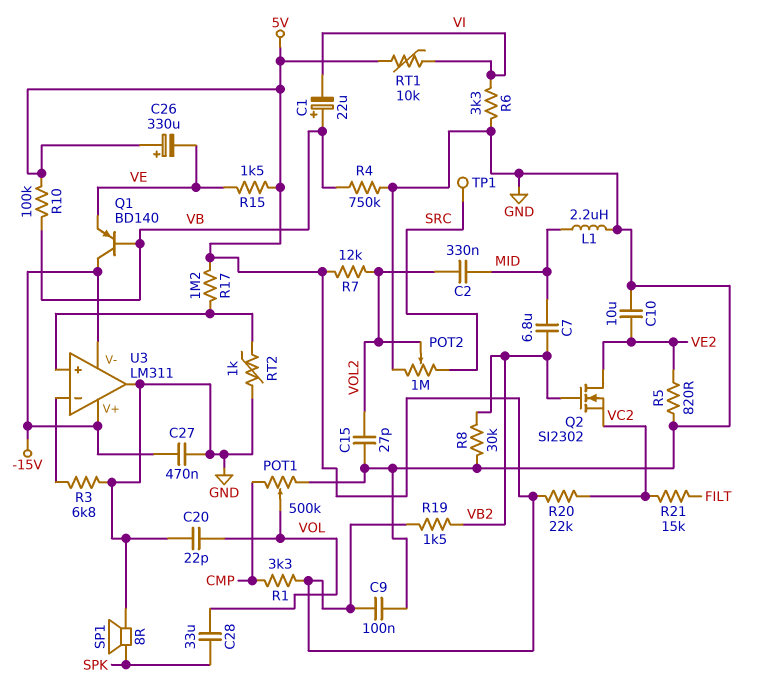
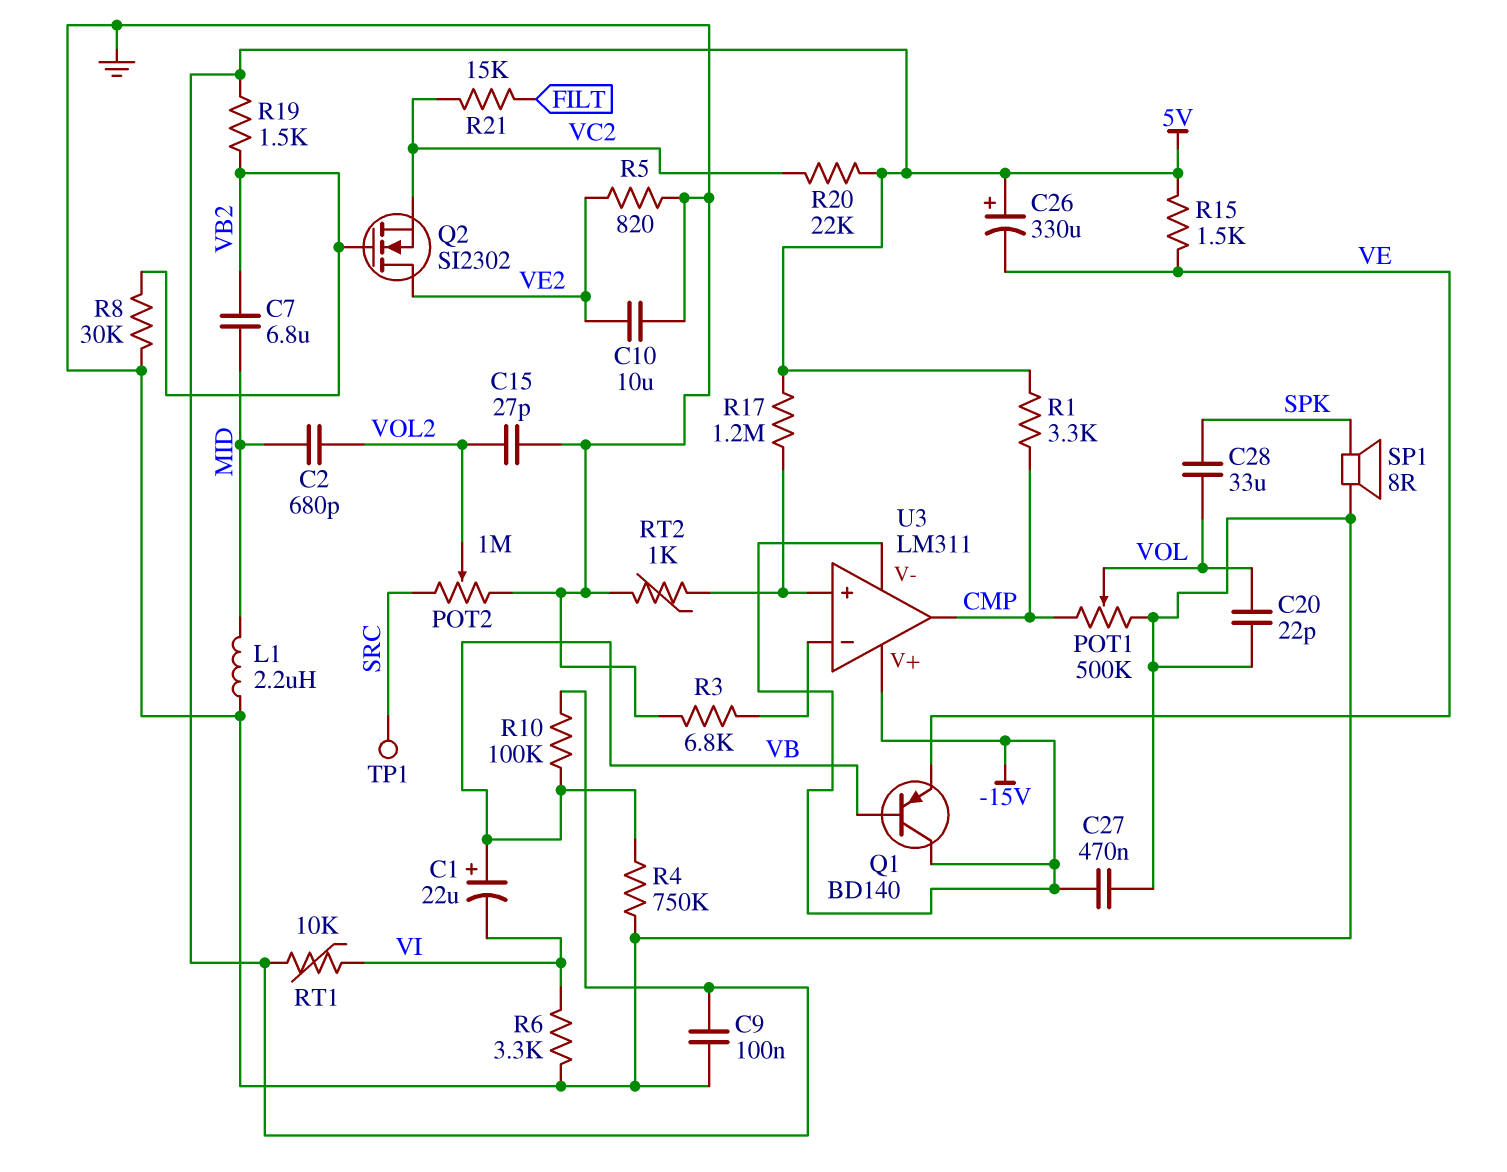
C2: 330nF (MID, VOL2) -> 680pF (MID, VOL2)
R7: 12k (5V, VOL2) -> none
U3 pin out: GND -> CMP

